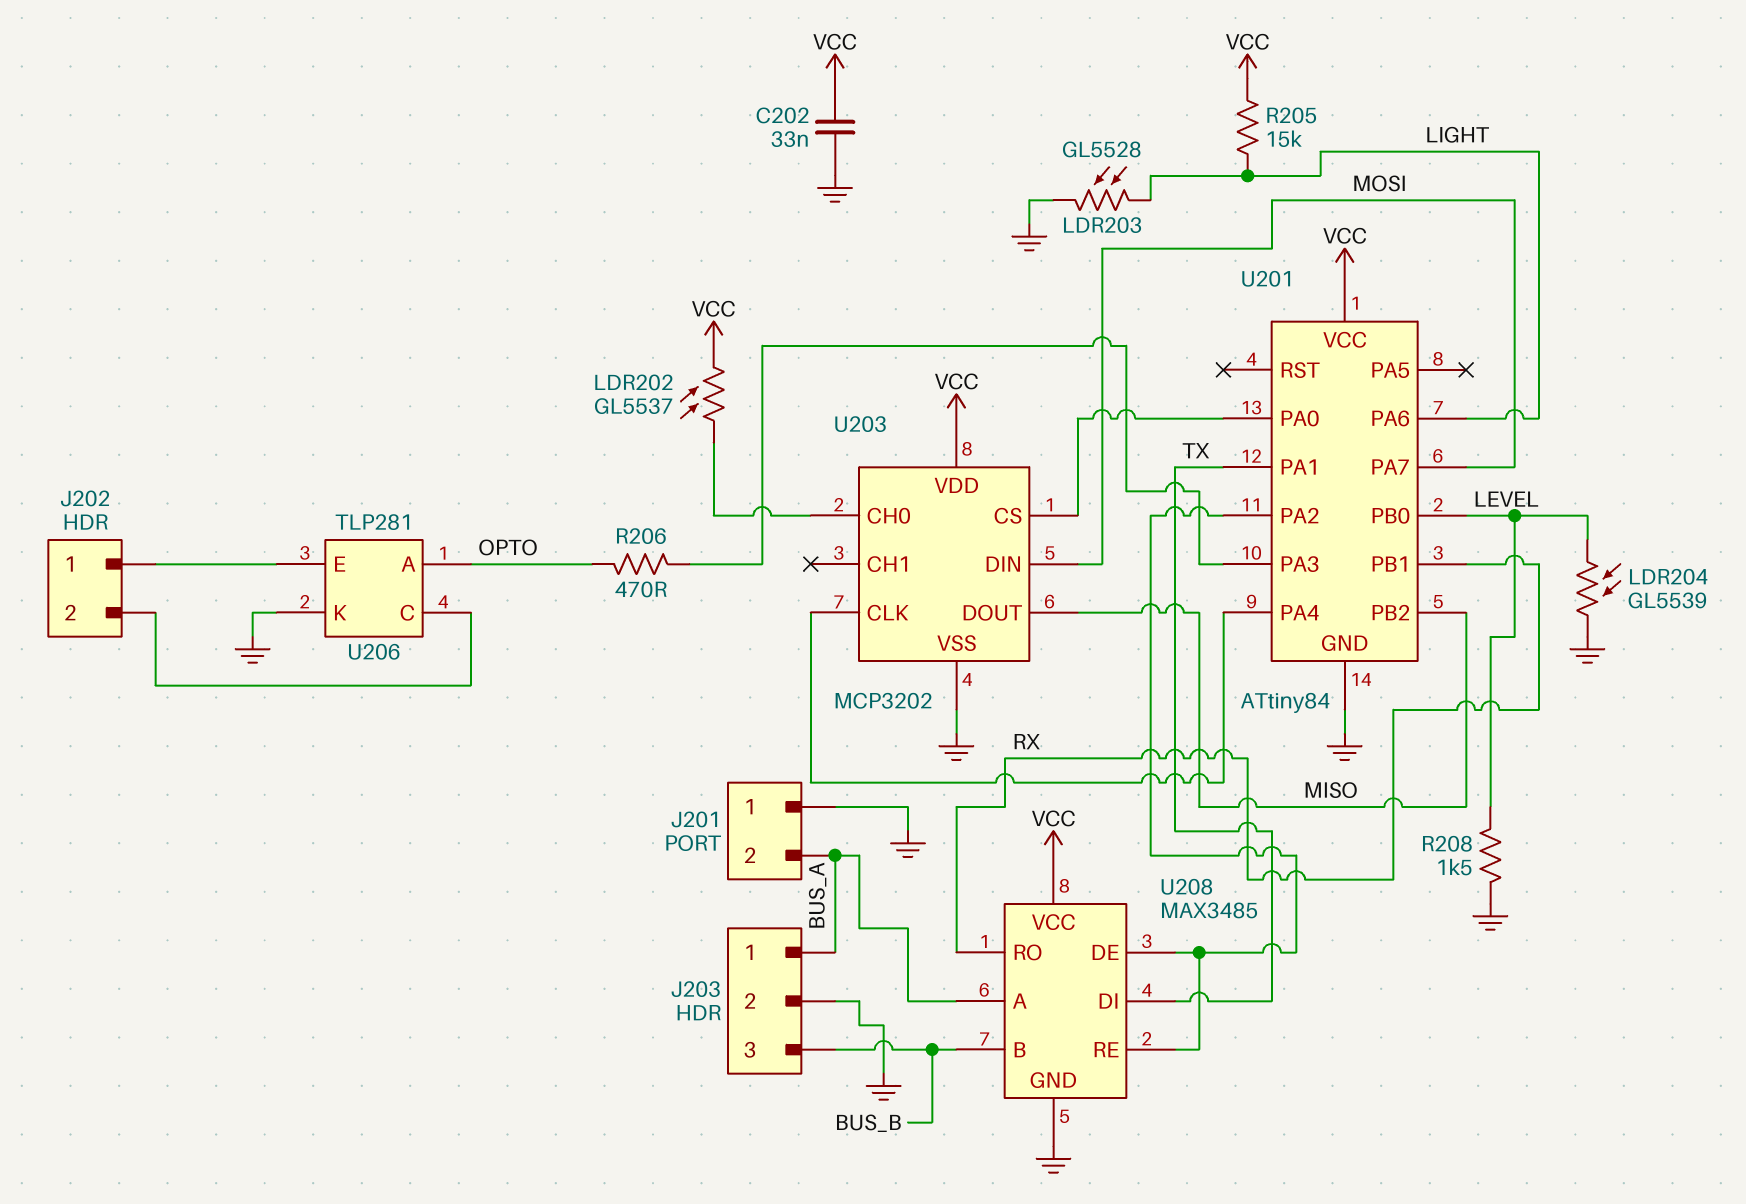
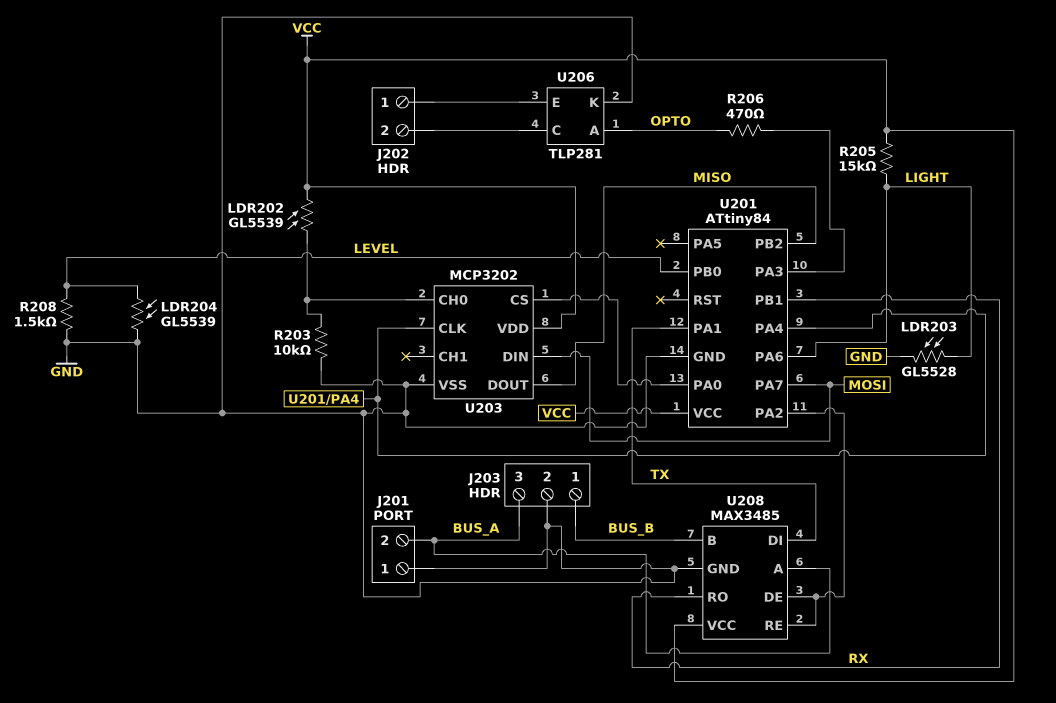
C202: 33nF (GND, VCC) -> none
J203 pin 1: BUS_A -> BUS_B
J203 pin 3: BUS_B -> BUS_A
LDR202: GL5537 (U203/CH0, VCC) -> GL5539 (U203/CH0, VCC)
R203: none -> 10k (GND, U203/CH0)

